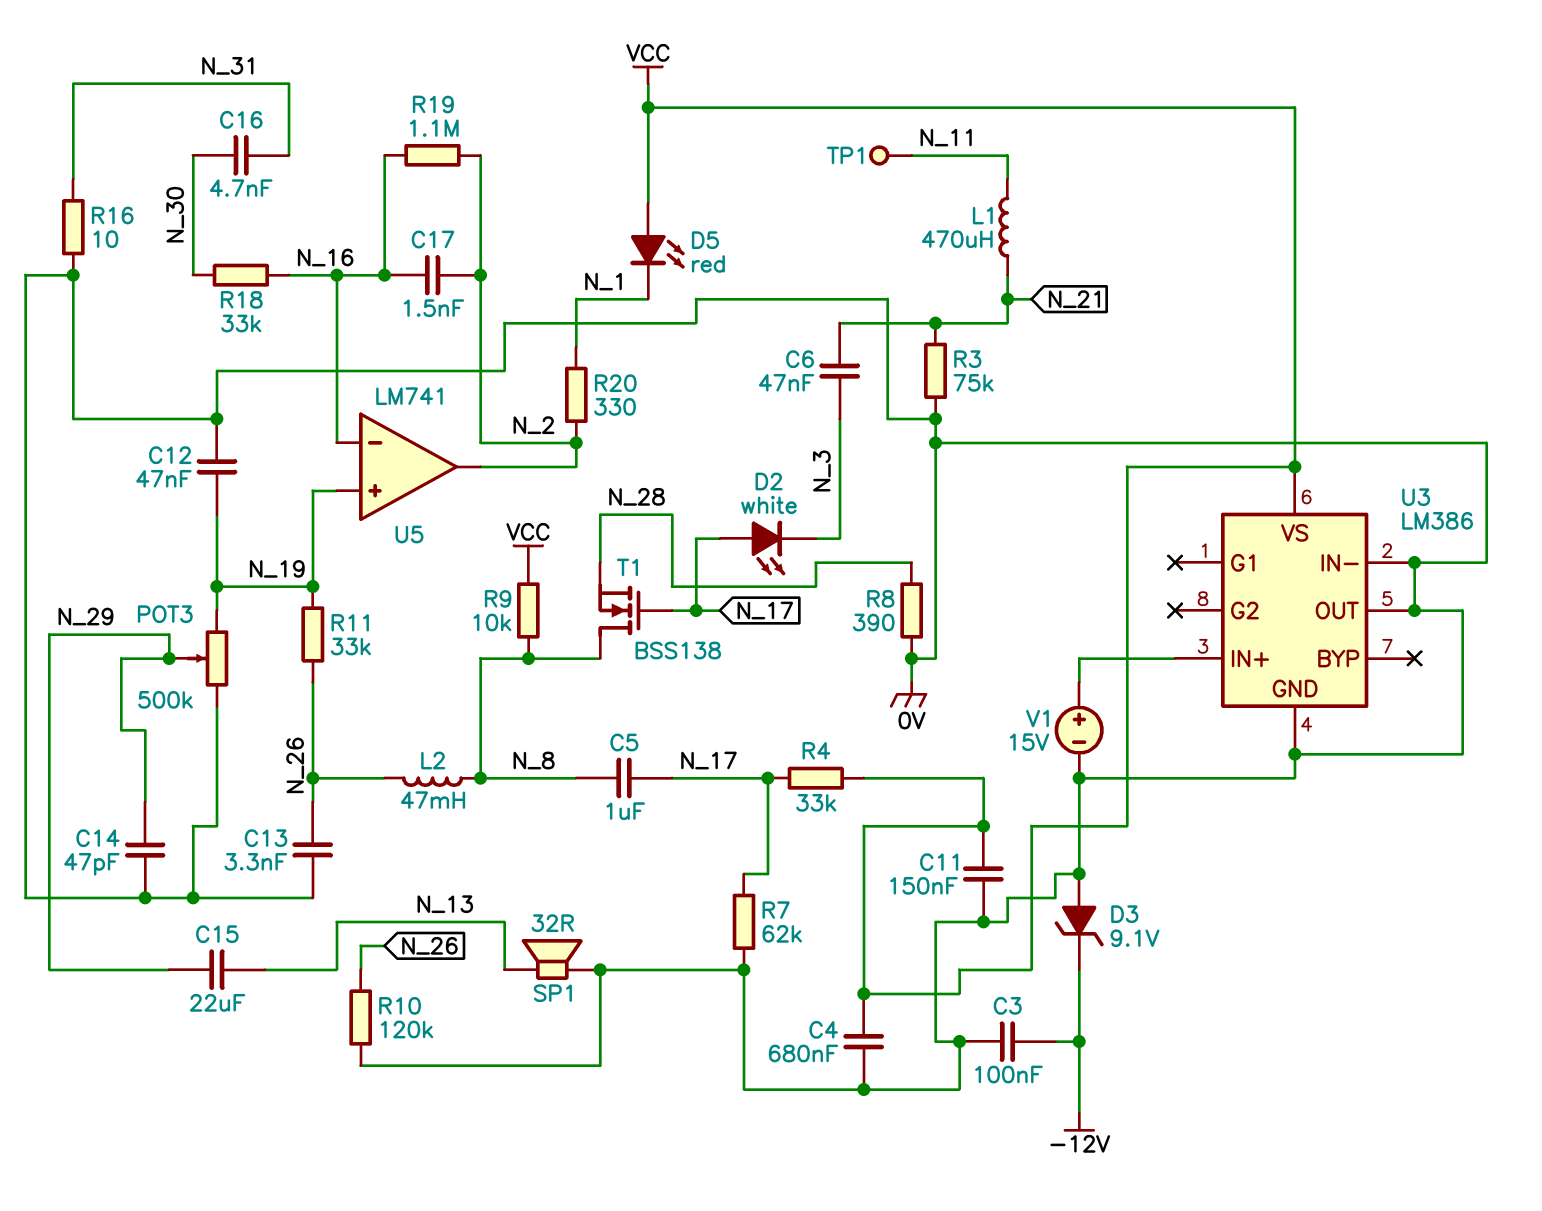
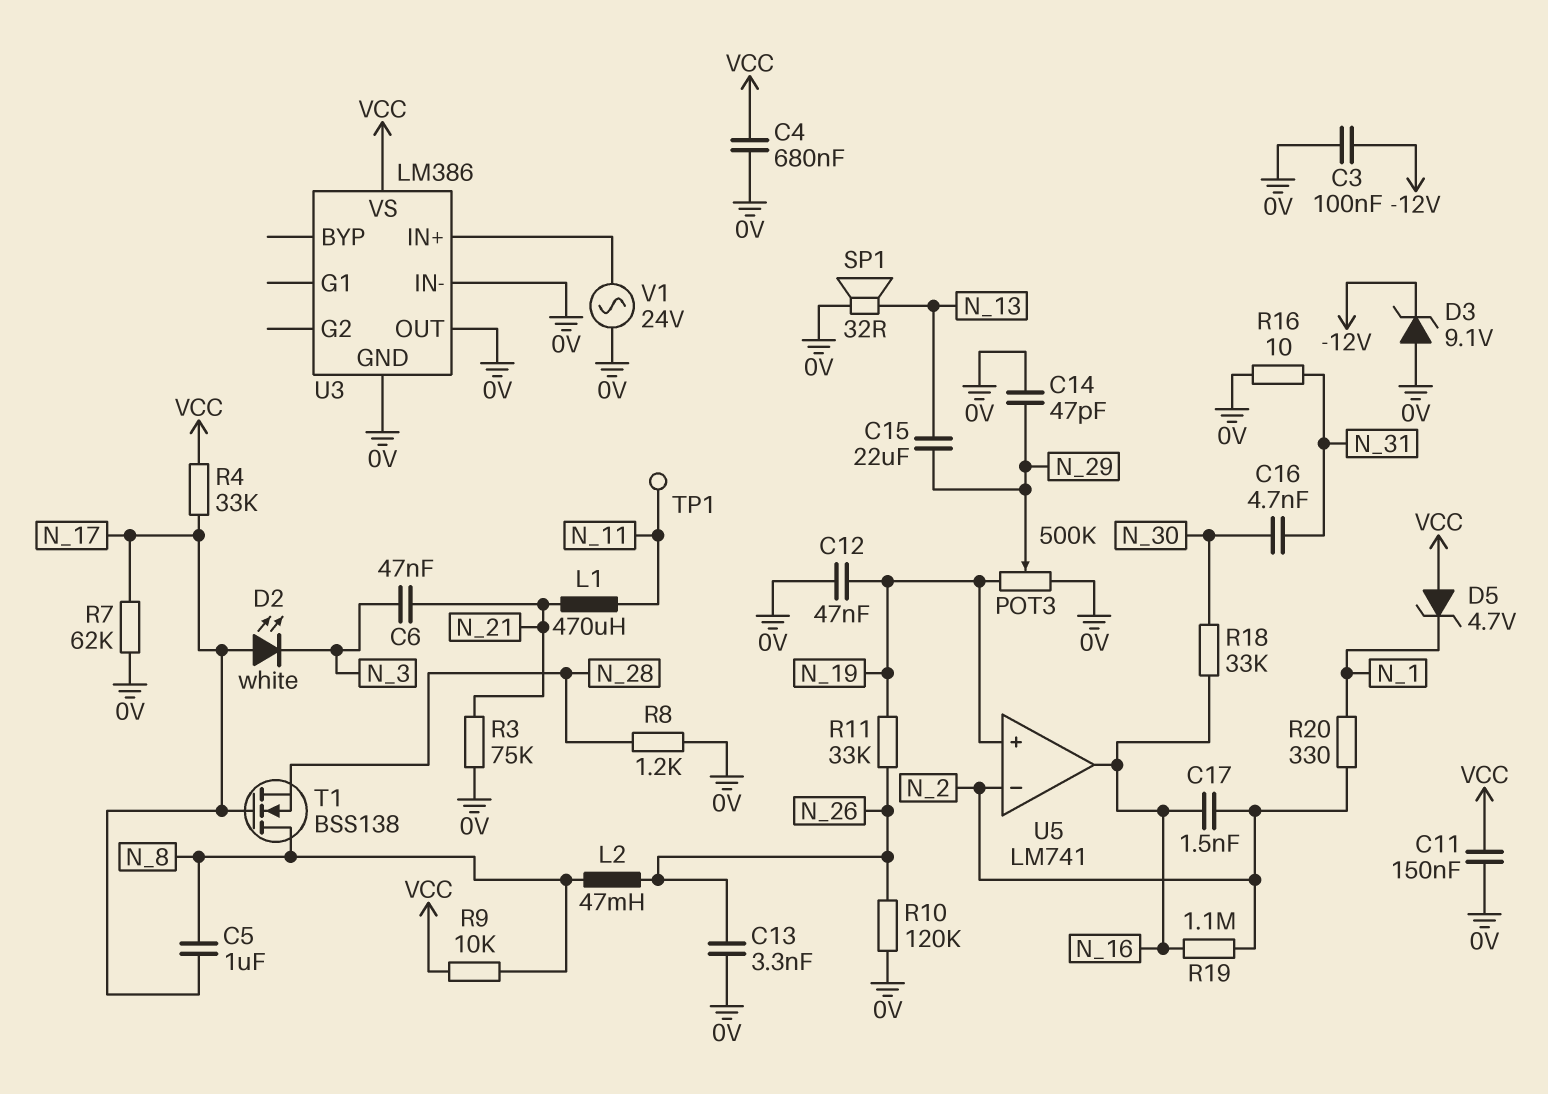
D5: LED red (A VCC, K N_1) -> zener 4.7V (A VCC, K N_1)
R8: 390 (0V, N_28) -> 1.2k (0V, N_28)
U5 pin in-: N_16 -> N_2
U5 pin out: N_2 -> N_16
V1: 15V (plus U3/IN+, minus 0V) -> AC 24V (0V, U3/IN+)

